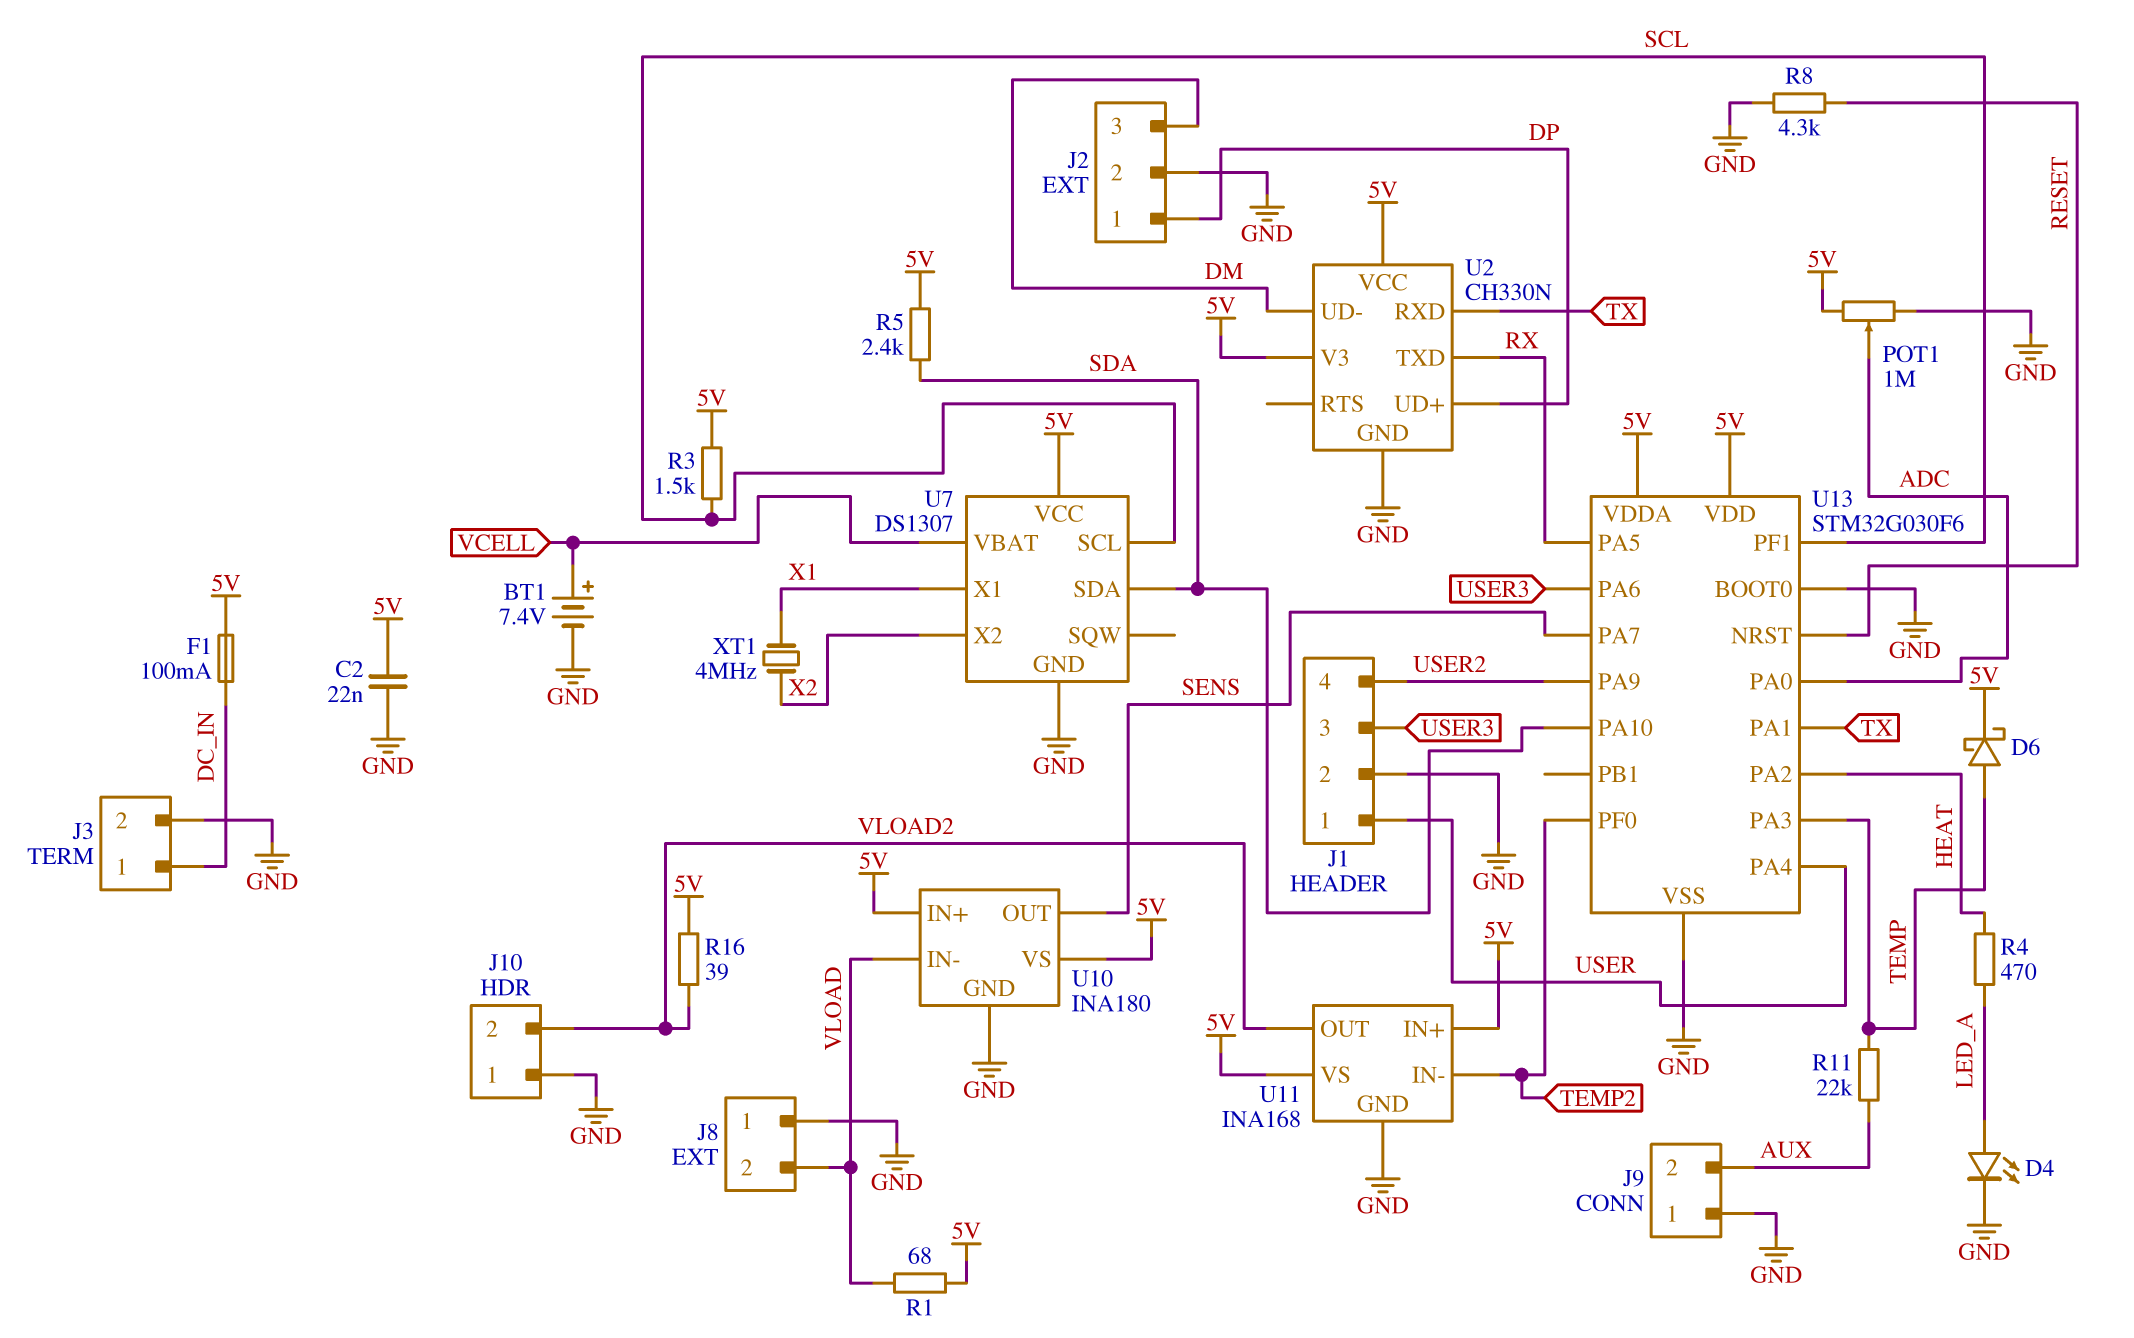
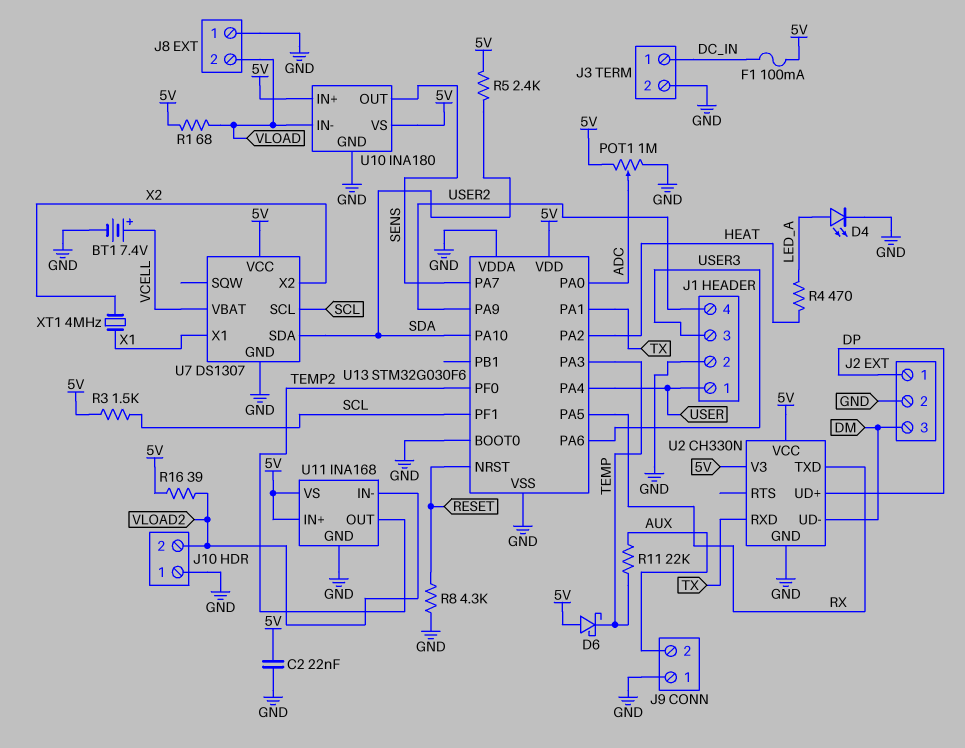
D6: schottky (A TEMP, K 5V) -> schottky (A 5V, K TEMP)
U11 pin IN-: TEMP2 -> VLOAD2
U11 pin OUT: VLOAD2 -> TEMP2
U13 pin VDDA: 5V -> GND

